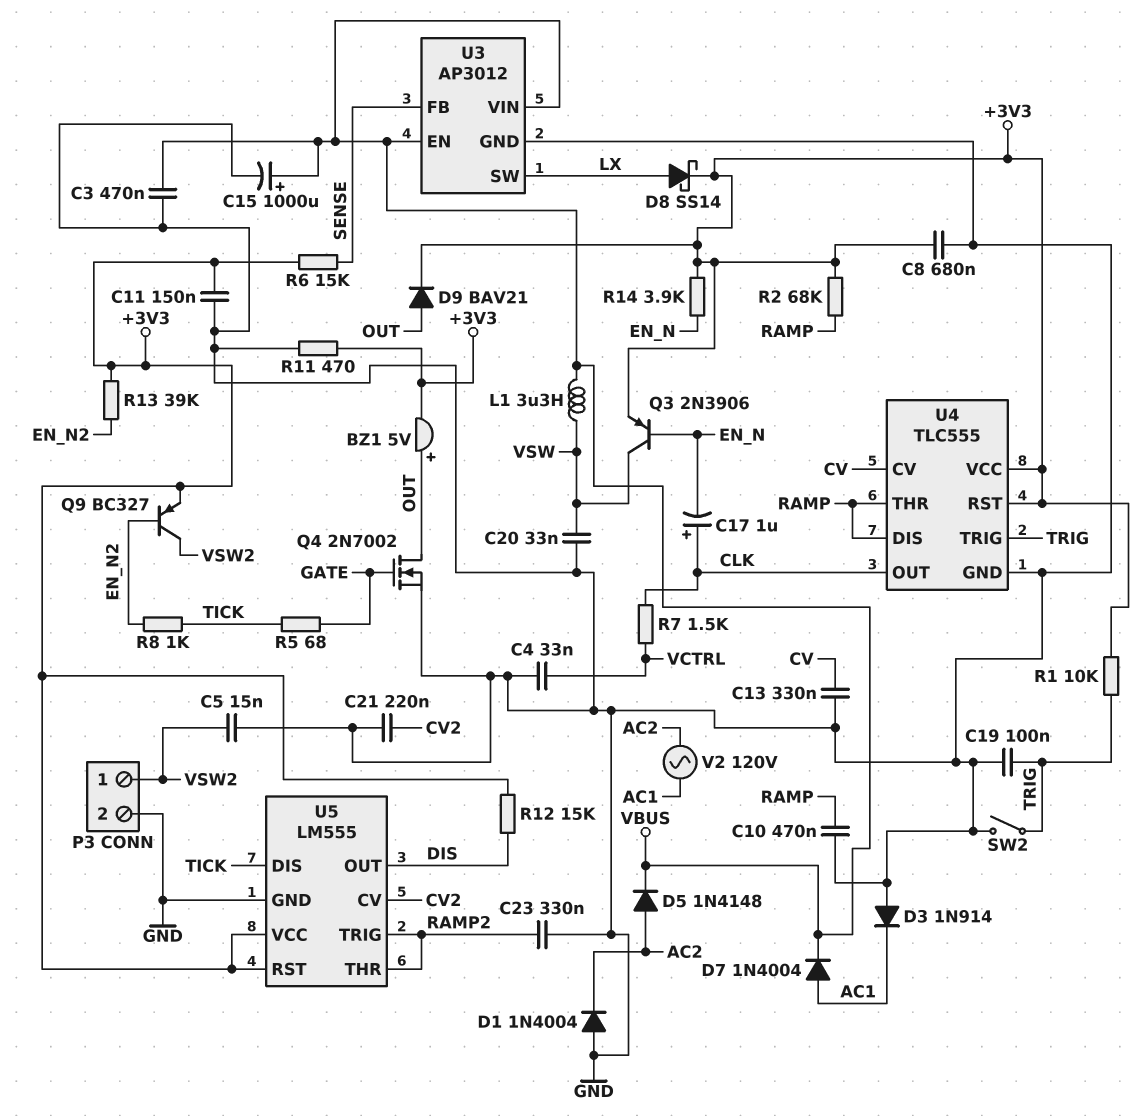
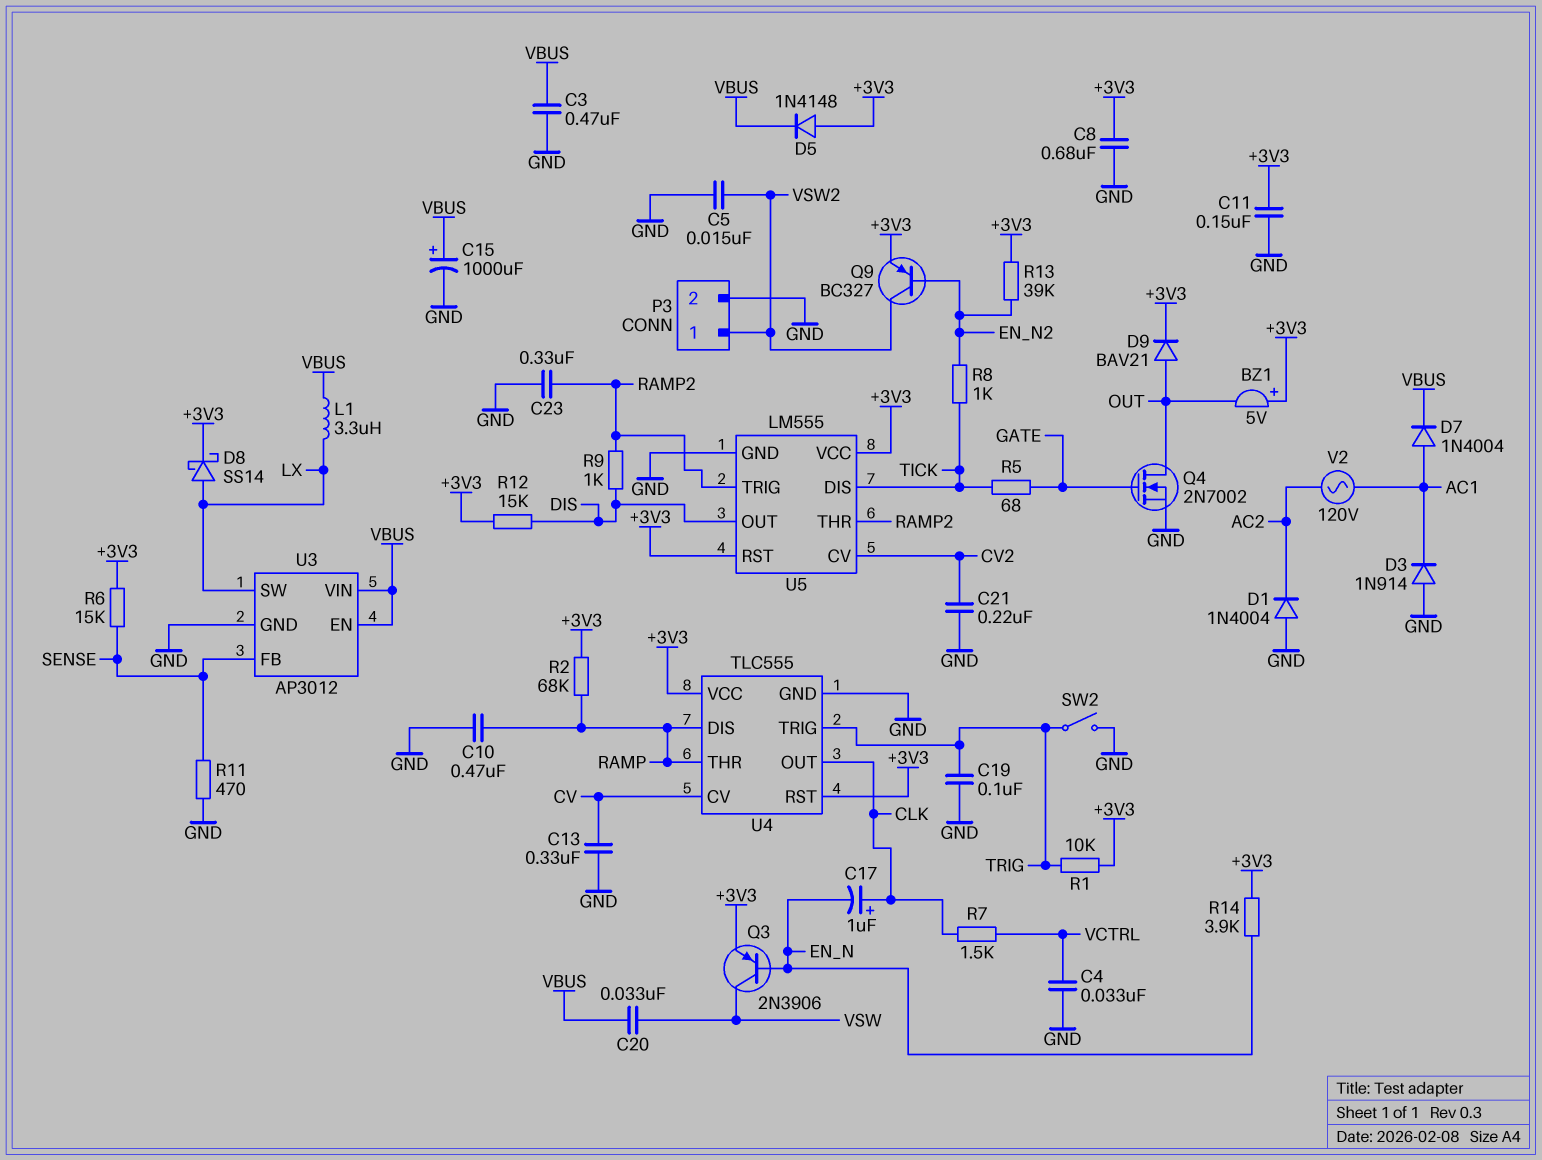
BZ1: buzzer 5V (plus OUT, minus +3V3) -> buzzer 5V (plus +3V3, minus OUT)
C20: 33nF (GND, VSW) -> 33nF (VBUS, VSW)
D5: diode 1N4148 (A AC2, K VBUS) -> diode 1N4148 (A +3V3, K VBUS)
L1: 3.3uH (VBUS, VSW) -> 3.3uH (LX, VBUS)
R9: none -> 1k (DIS, RAMP2)
R11: 470 (+3V3, GND) -> 470 (GND, SENSE)

